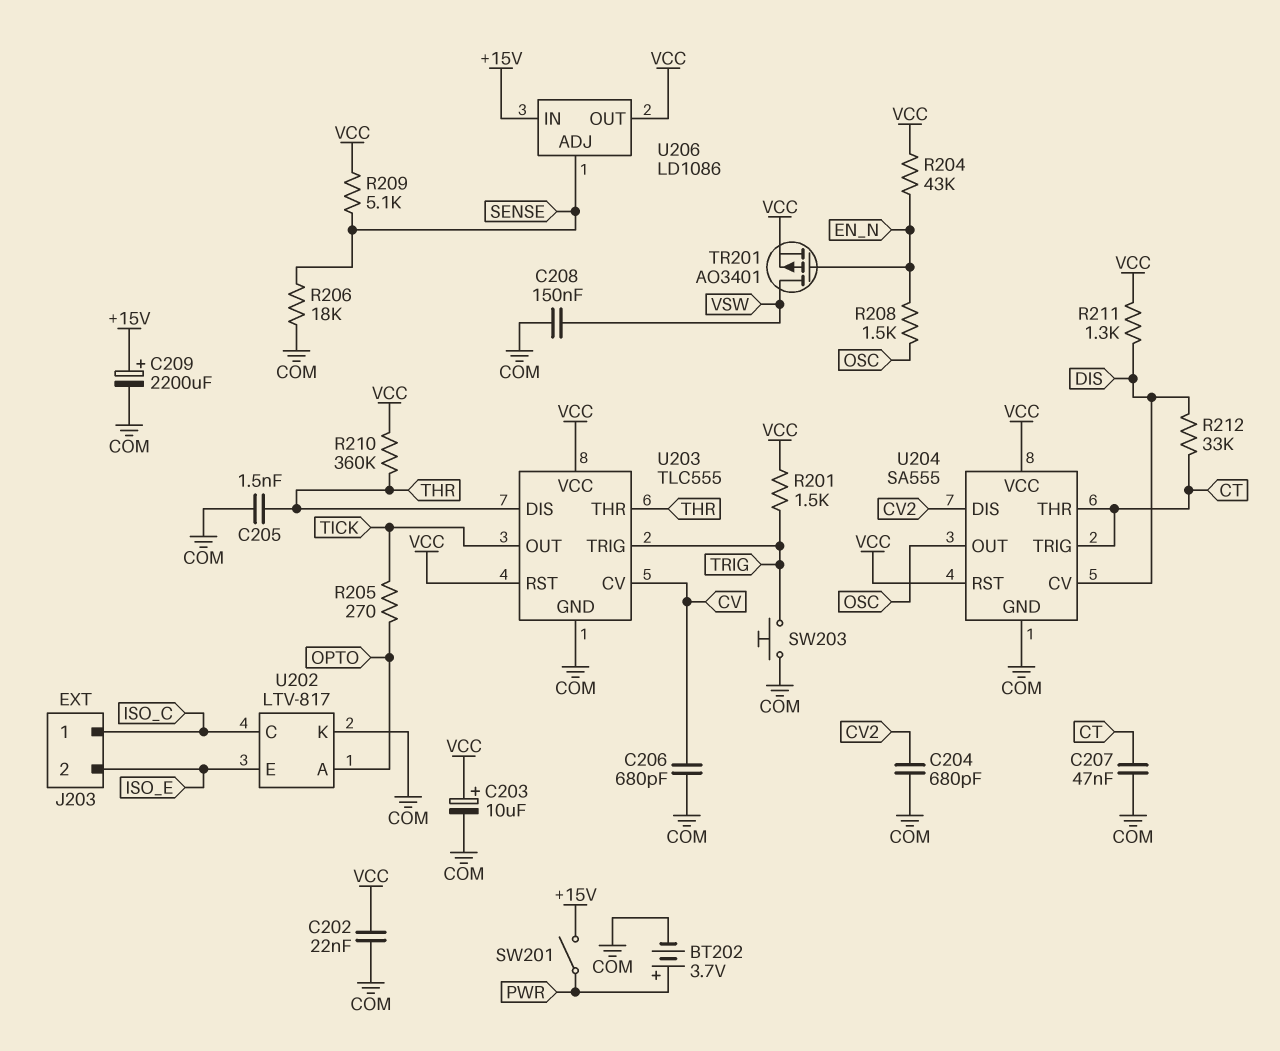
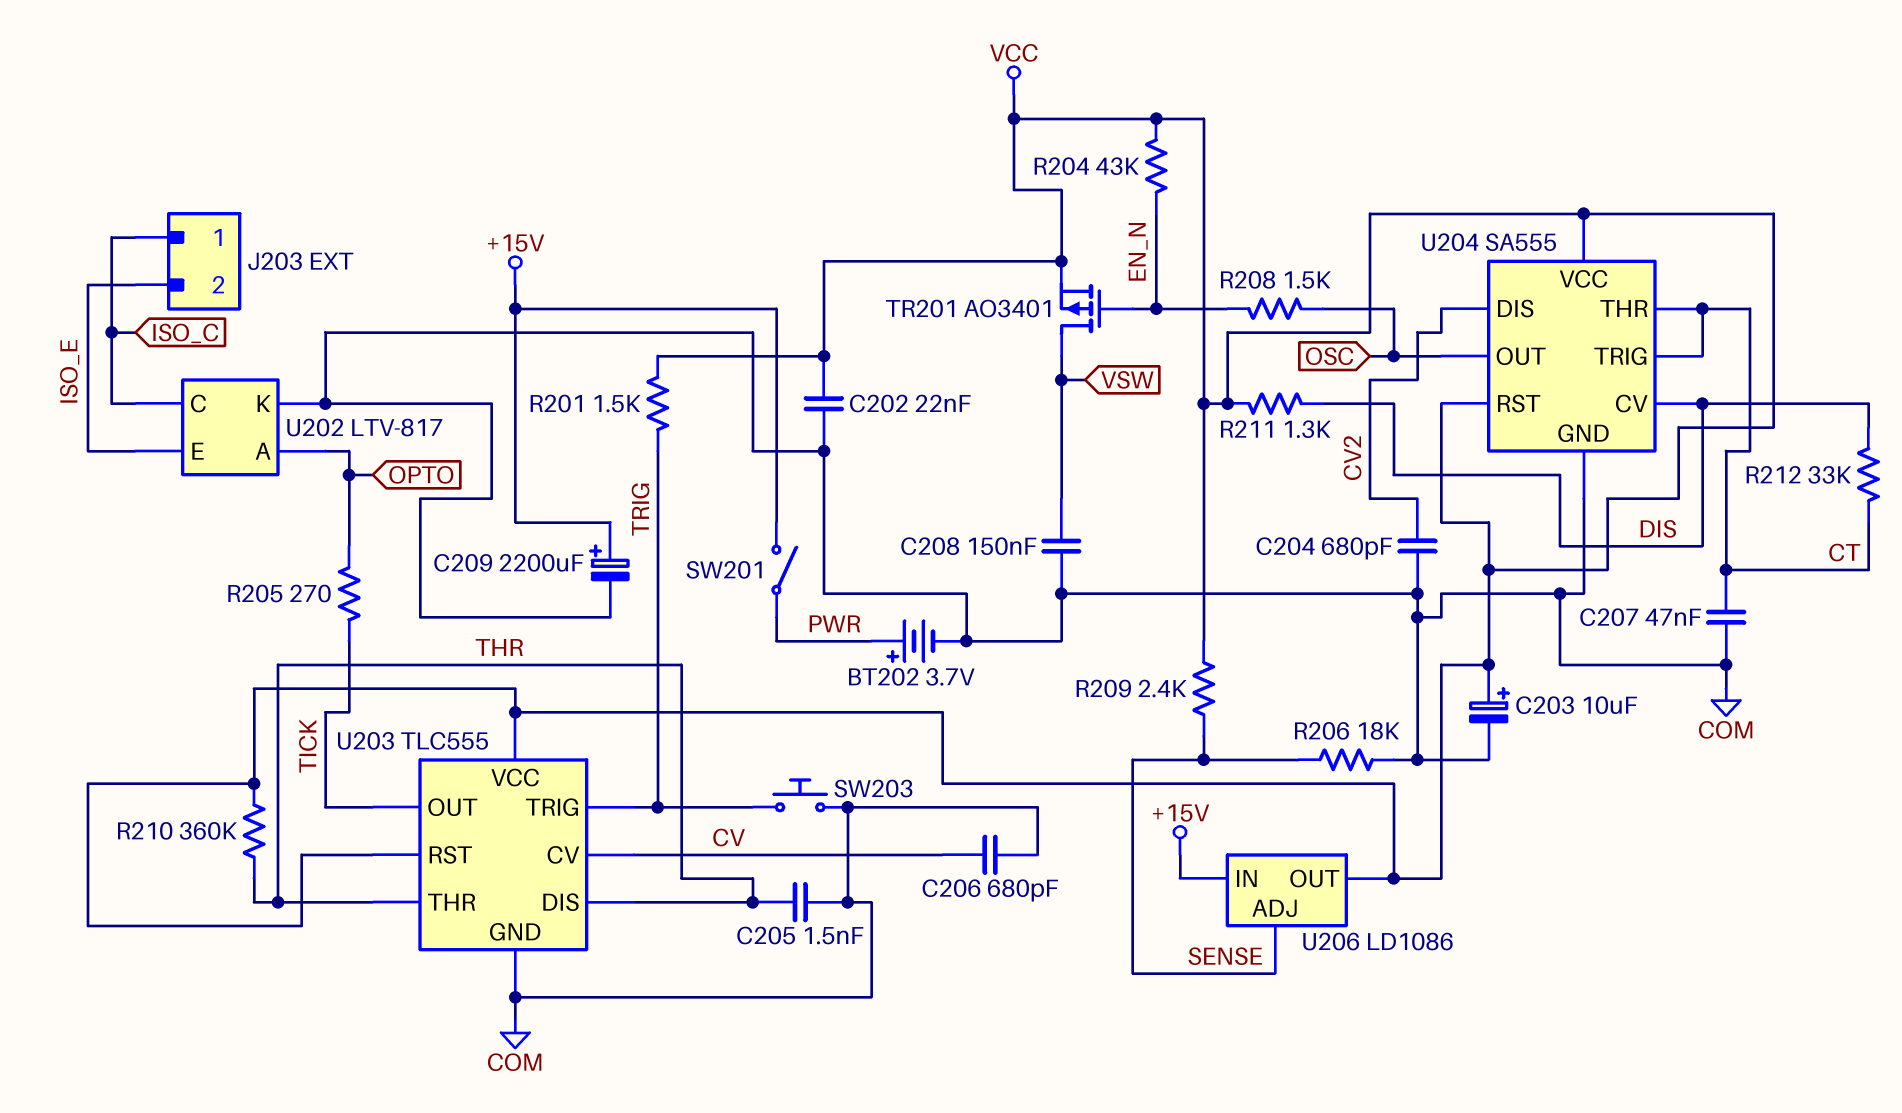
R209: 5.1k (SENSE, VCC) -> 2.4k (SENSE, VCC)

